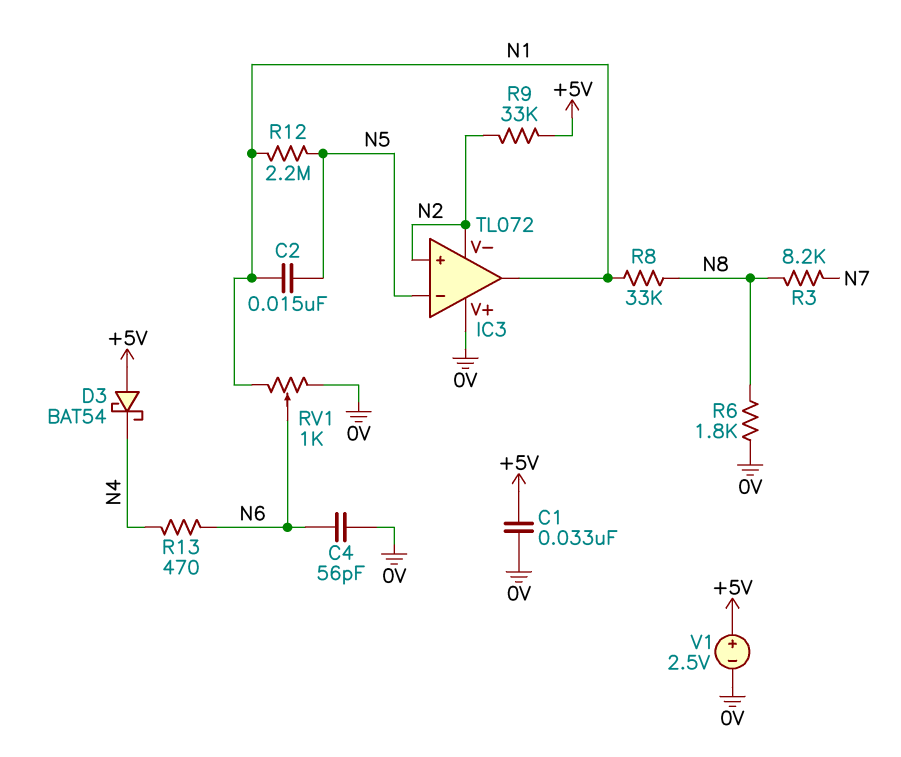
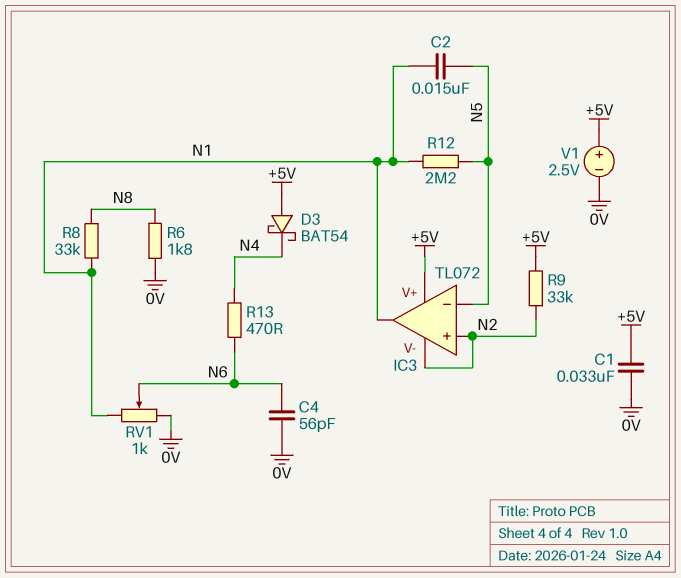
IC3 pin V+: 0V -> +5V
R3: 8.2k (N7, N8) -> none

